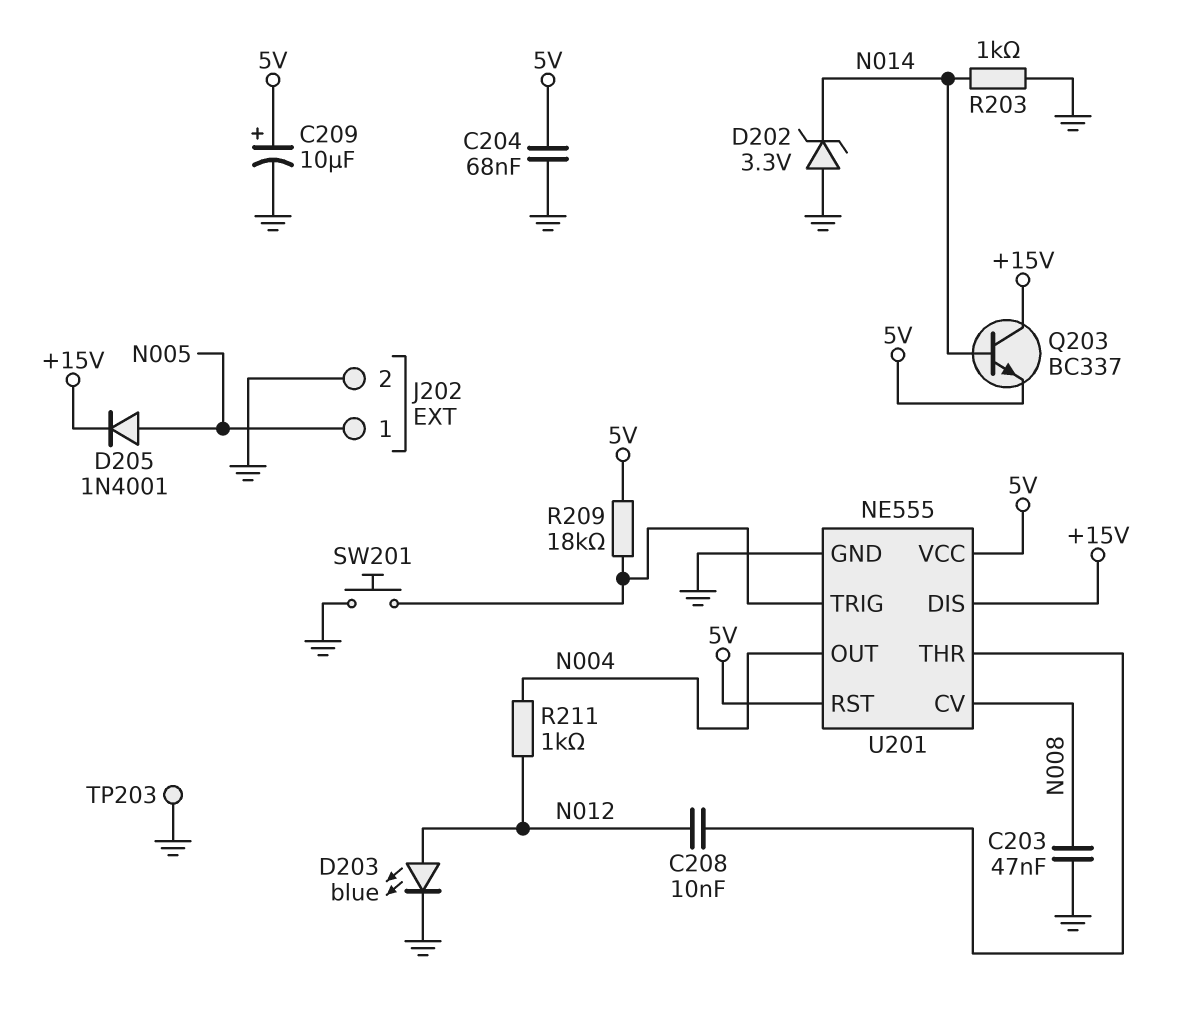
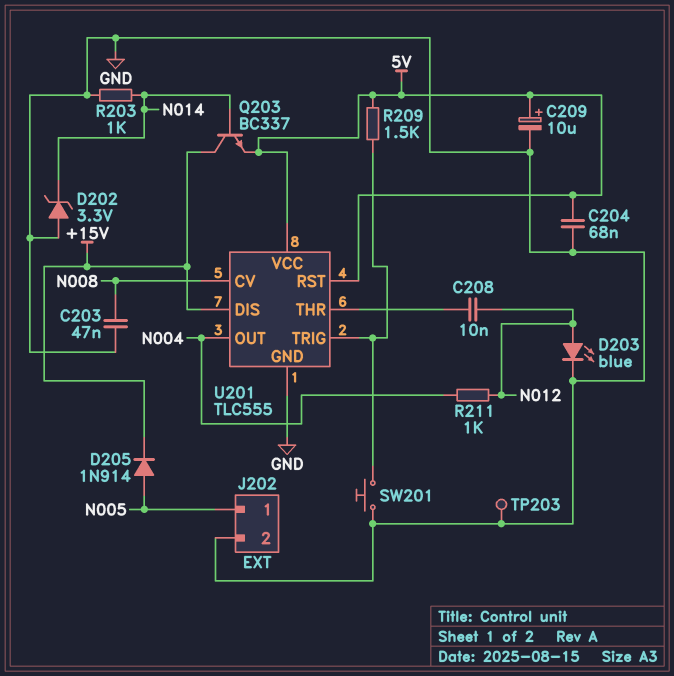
D205: diode 1N4001 (A N005, K +15V) -> diode 1N914 (A N005, K +15V)
R209: 18k (5V, U201/TRIG) -> 1.5k (5V, U201/TRIG)
U201: NE555 -> TLC555

